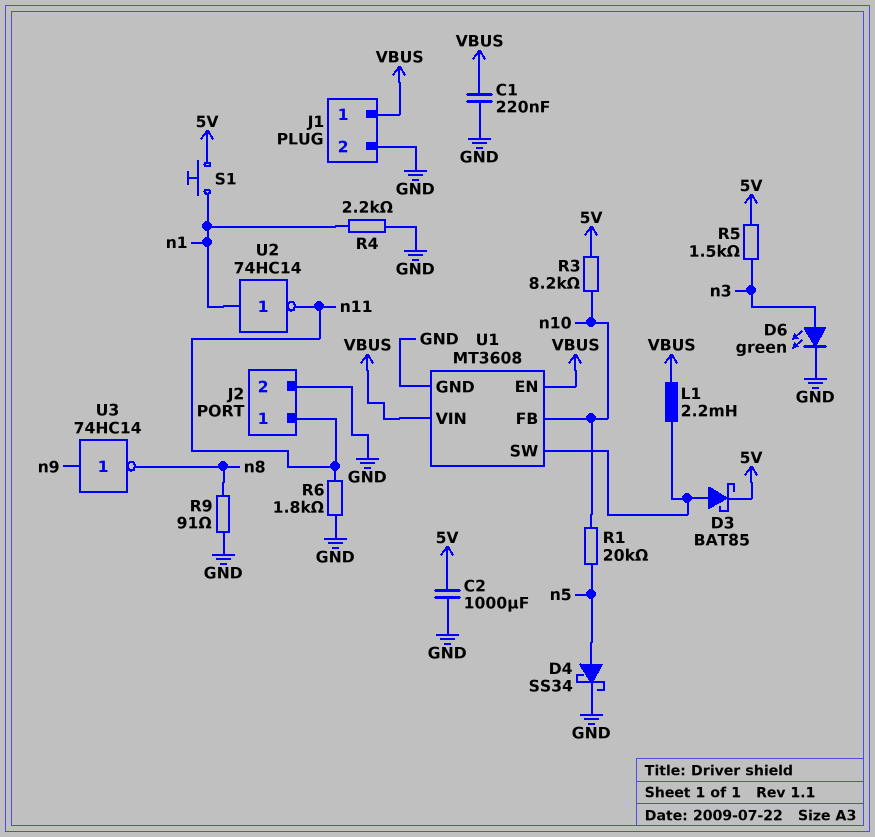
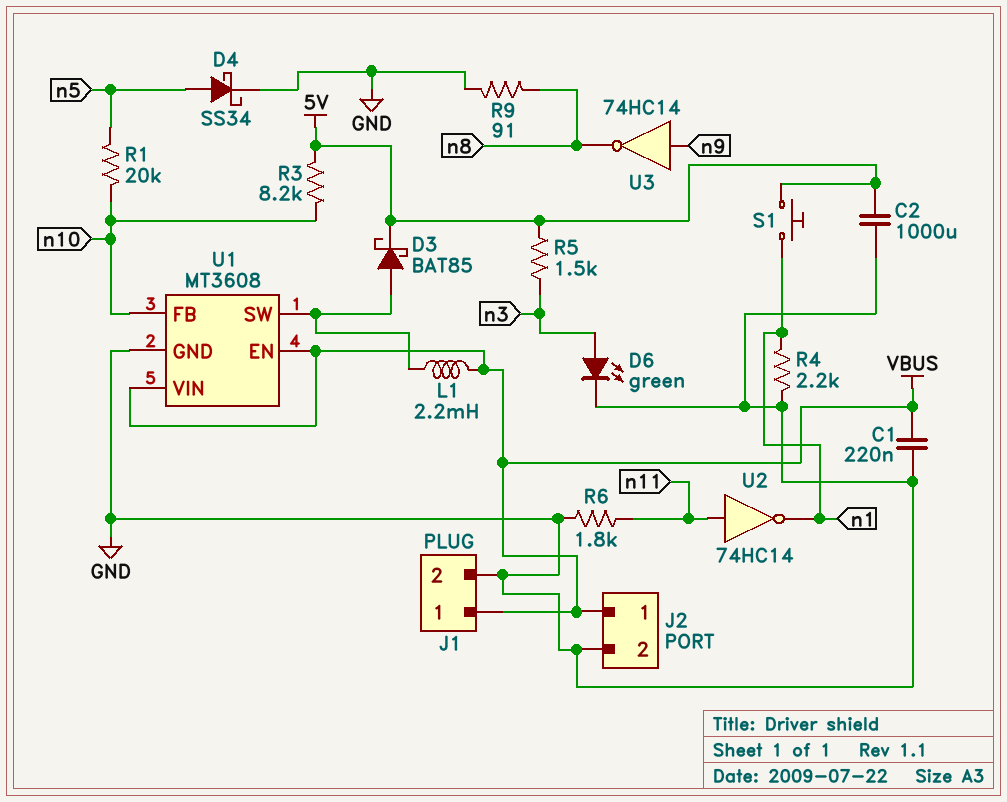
J2 pin 1: n11 -> VBUS
U2: NOT 74HC14 (in n1, out n11) -> NOT 74HC14 (in n11, out n1)

